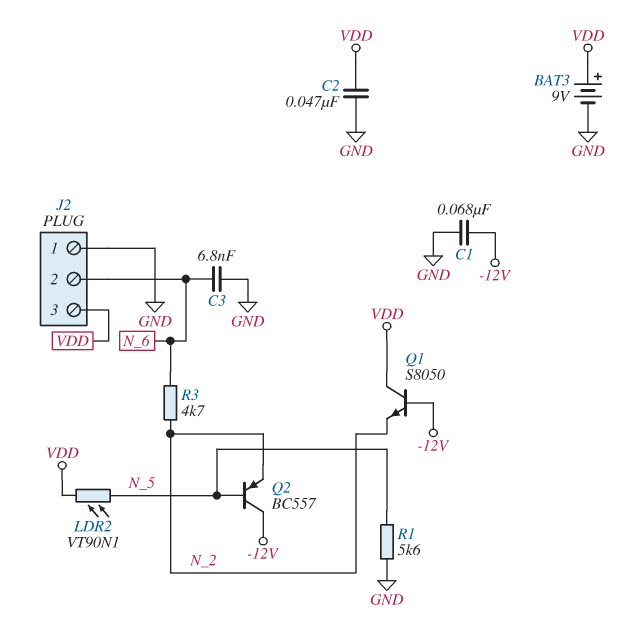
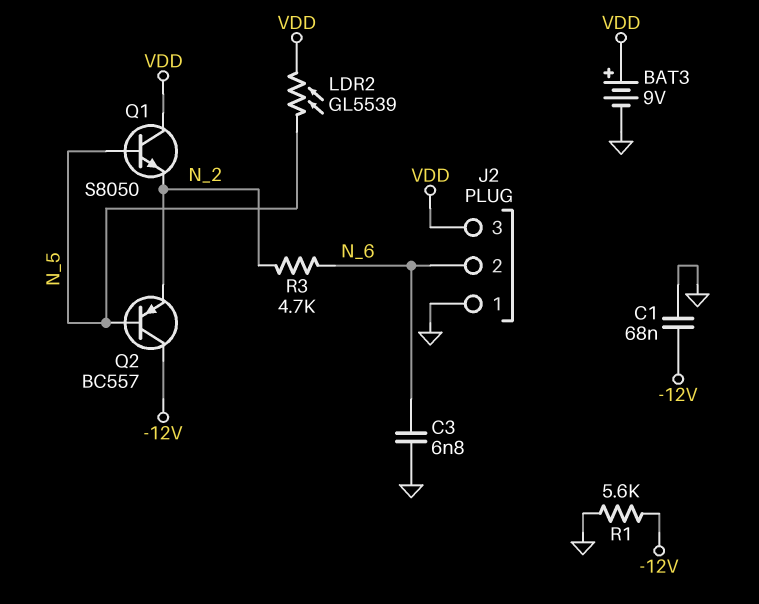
C2: 47nF (GND, VDD) -> none
LDR2: VT90N1 (N_5, VDD) -> GL5539 (N_5, VDD)
Q1: NPN S8050 (B -12V, C VDD, E N_2) -> NPN S8050 (B N_5, C VDD, E N_2)
R1: 5.6k (GND, N_5) -> 5.6k (-12V, GND)

